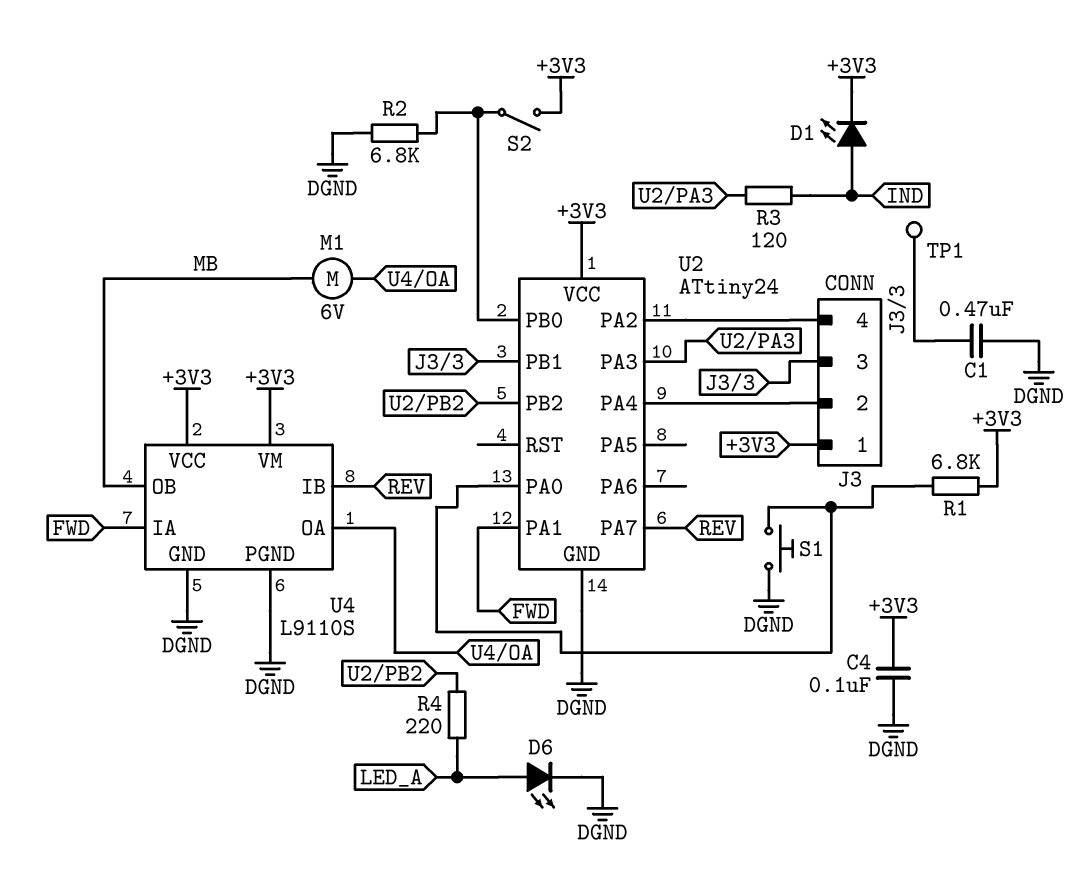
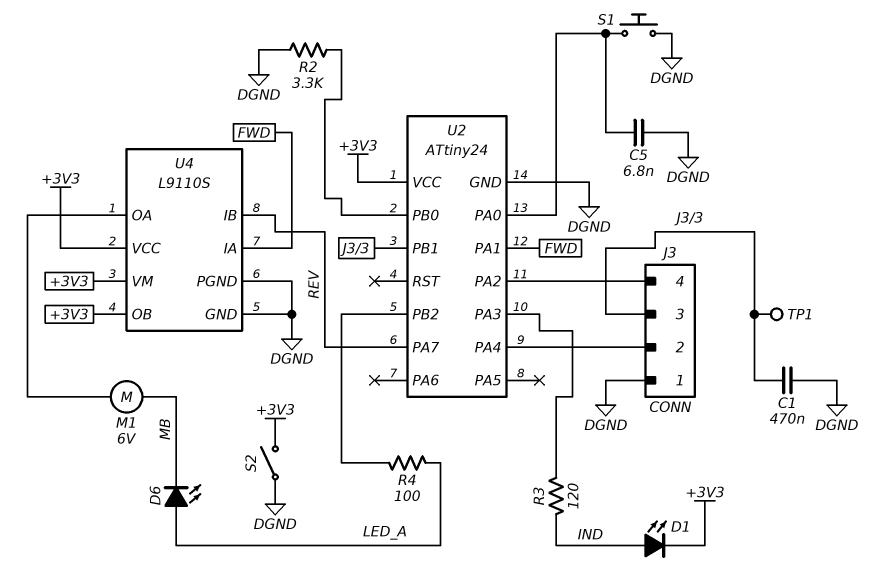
C4: 100nF (+3V3, DGND) -> none
C5: none -> 6.8nF (DGND, U2/PA0)
D6: LED (A LED_A, K DGND) -> LED (A LED_A, K MB)
J3 pin 1: +3V3 -> DGND
R1: 6.8k (+3V3, U2/PA0) -> none
R2: 6.8k (DGND, U2/PB0) -> 3.3k (DGND, U2/PB0)
R4: 220 (LED_A, U2/PB2) -> 100 (LED_A, U2/PB2)
S2: switch (+3V3, U2/PB0) -> switch (+3V3, DGND)
U4 pin OB: MB -> +3V3

